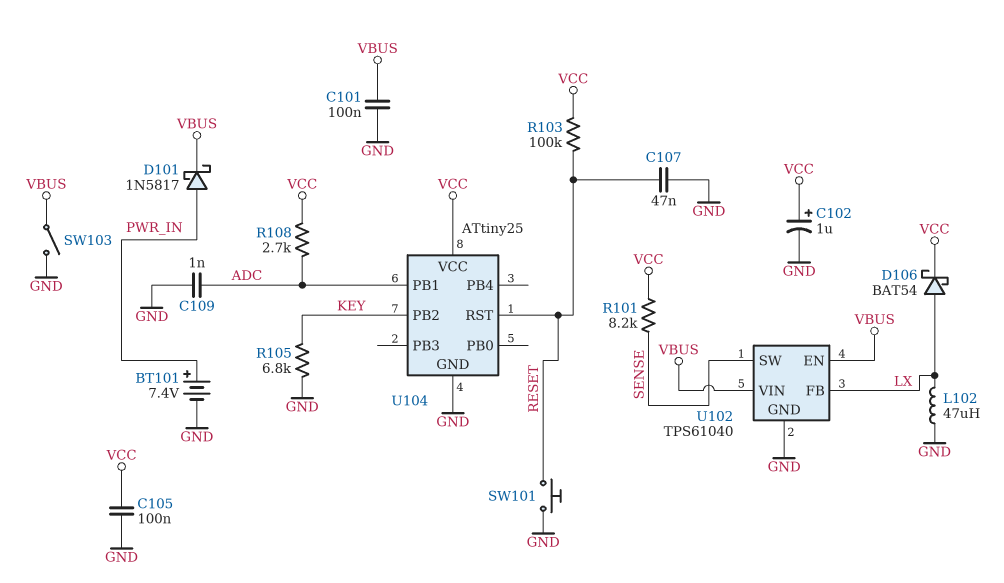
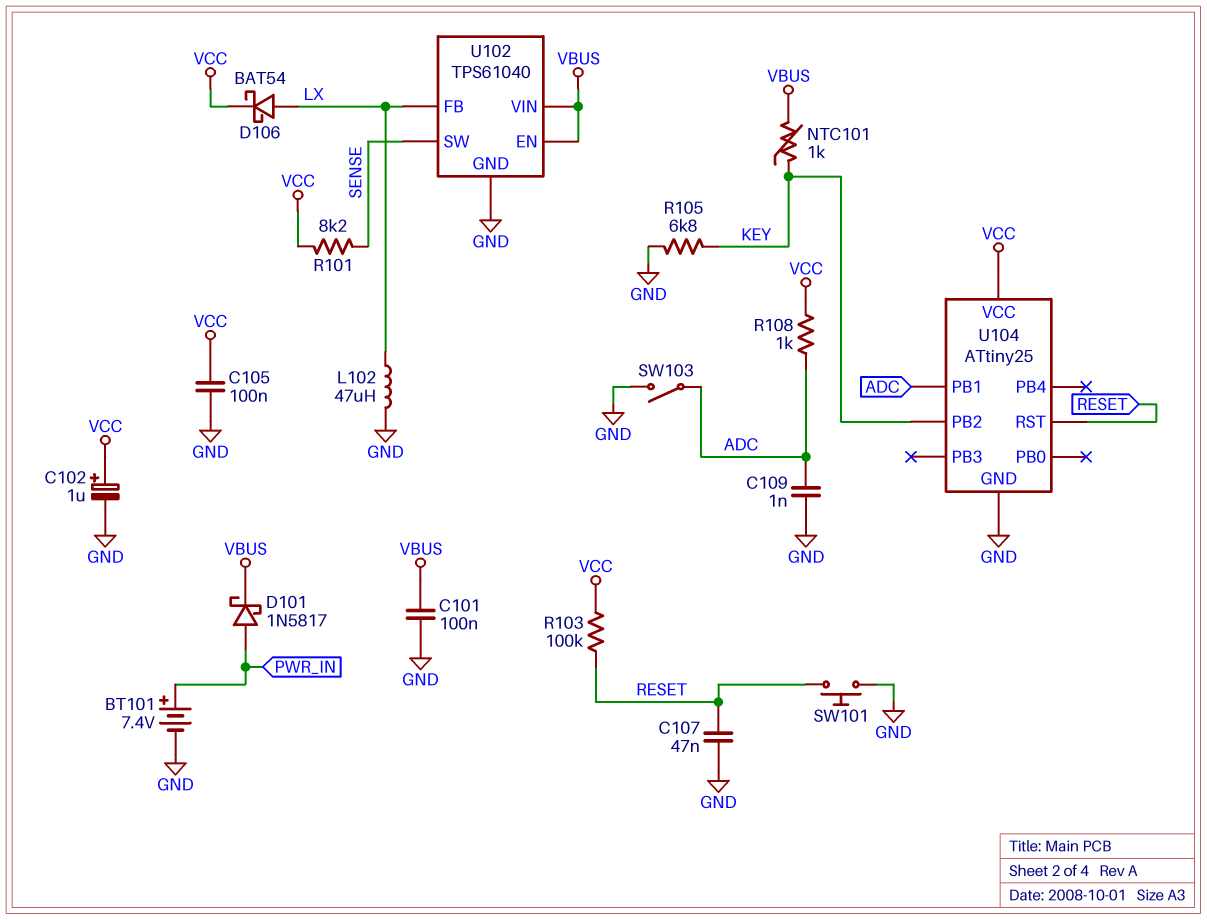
NTC101: none -> 1k (KEY, VBUS)
R108: 2.7k (ADC, VCC) -> 1k (ADC, VCC)
SW103: switch (GND, VBUS) -> switch (ADC, GND)

